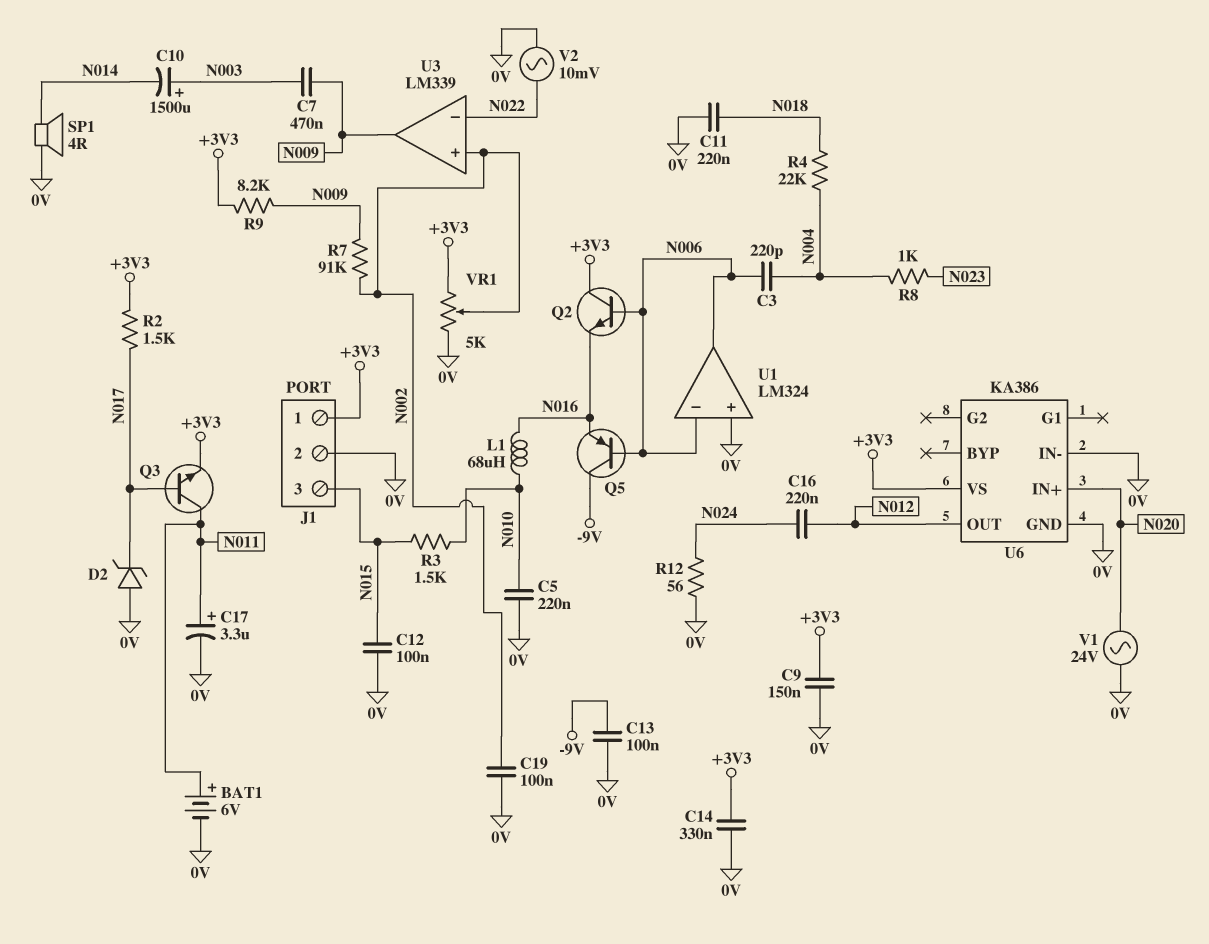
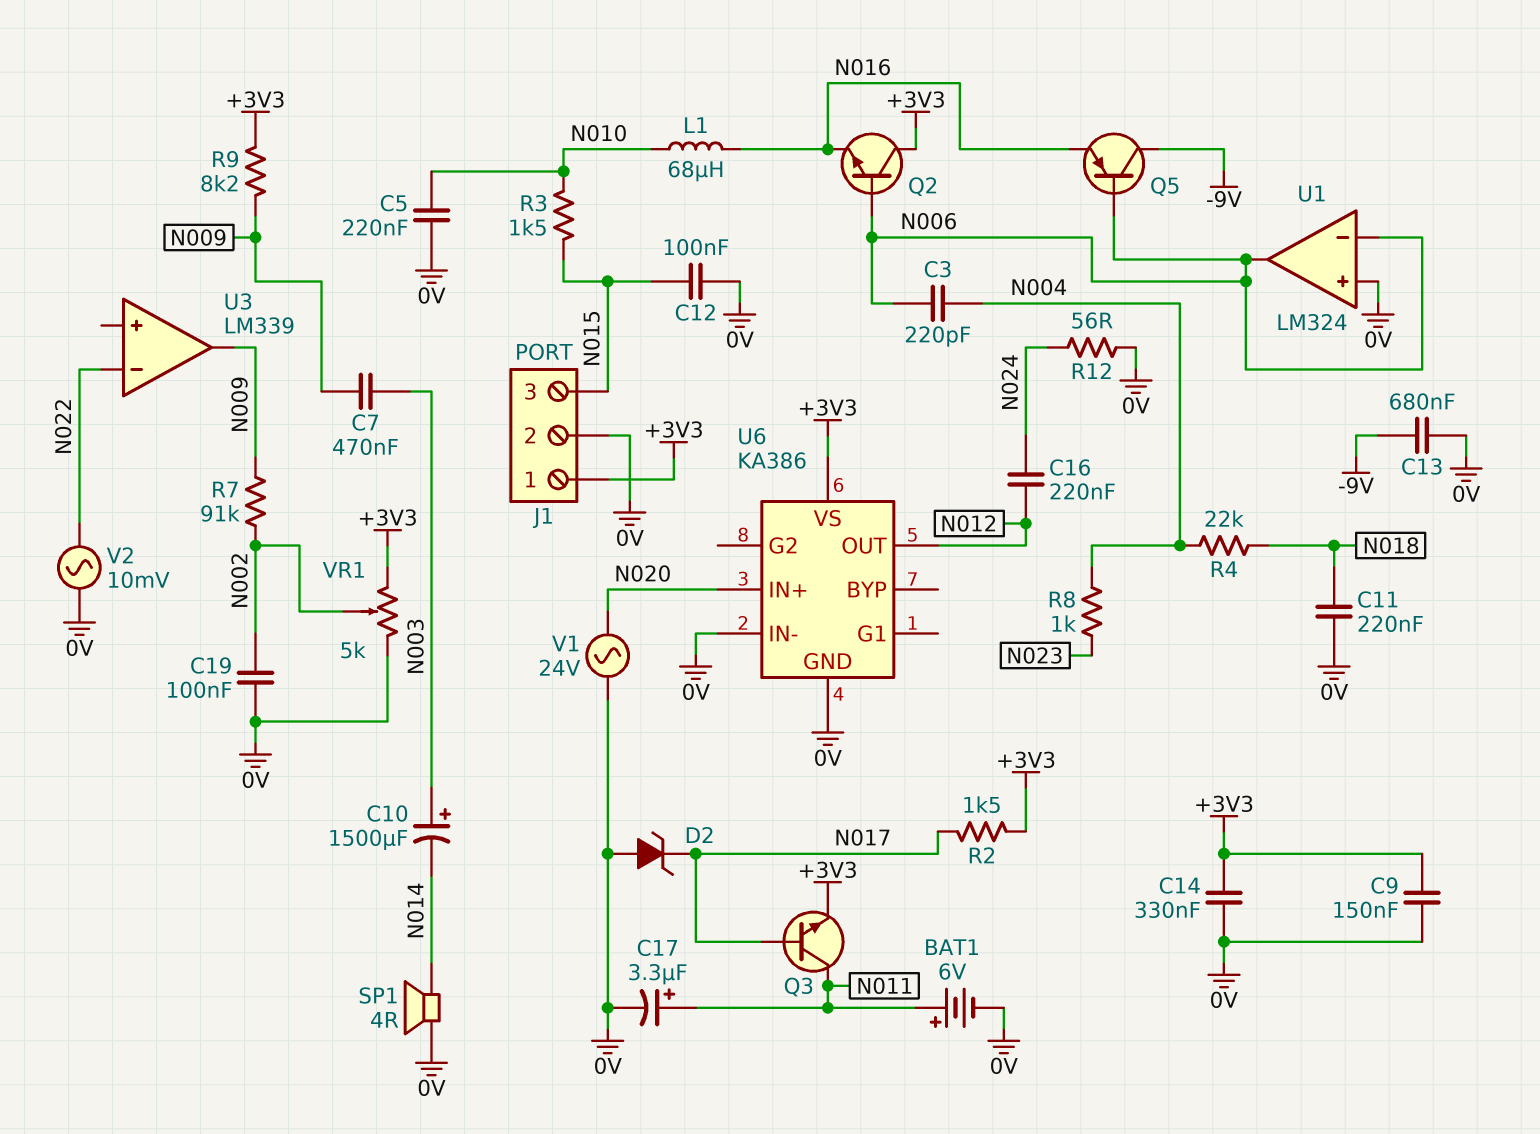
C13: 100nF (-9V, 0V) -> 680nF (-9V, 0V)
U3 pin in+: N002 -> none

